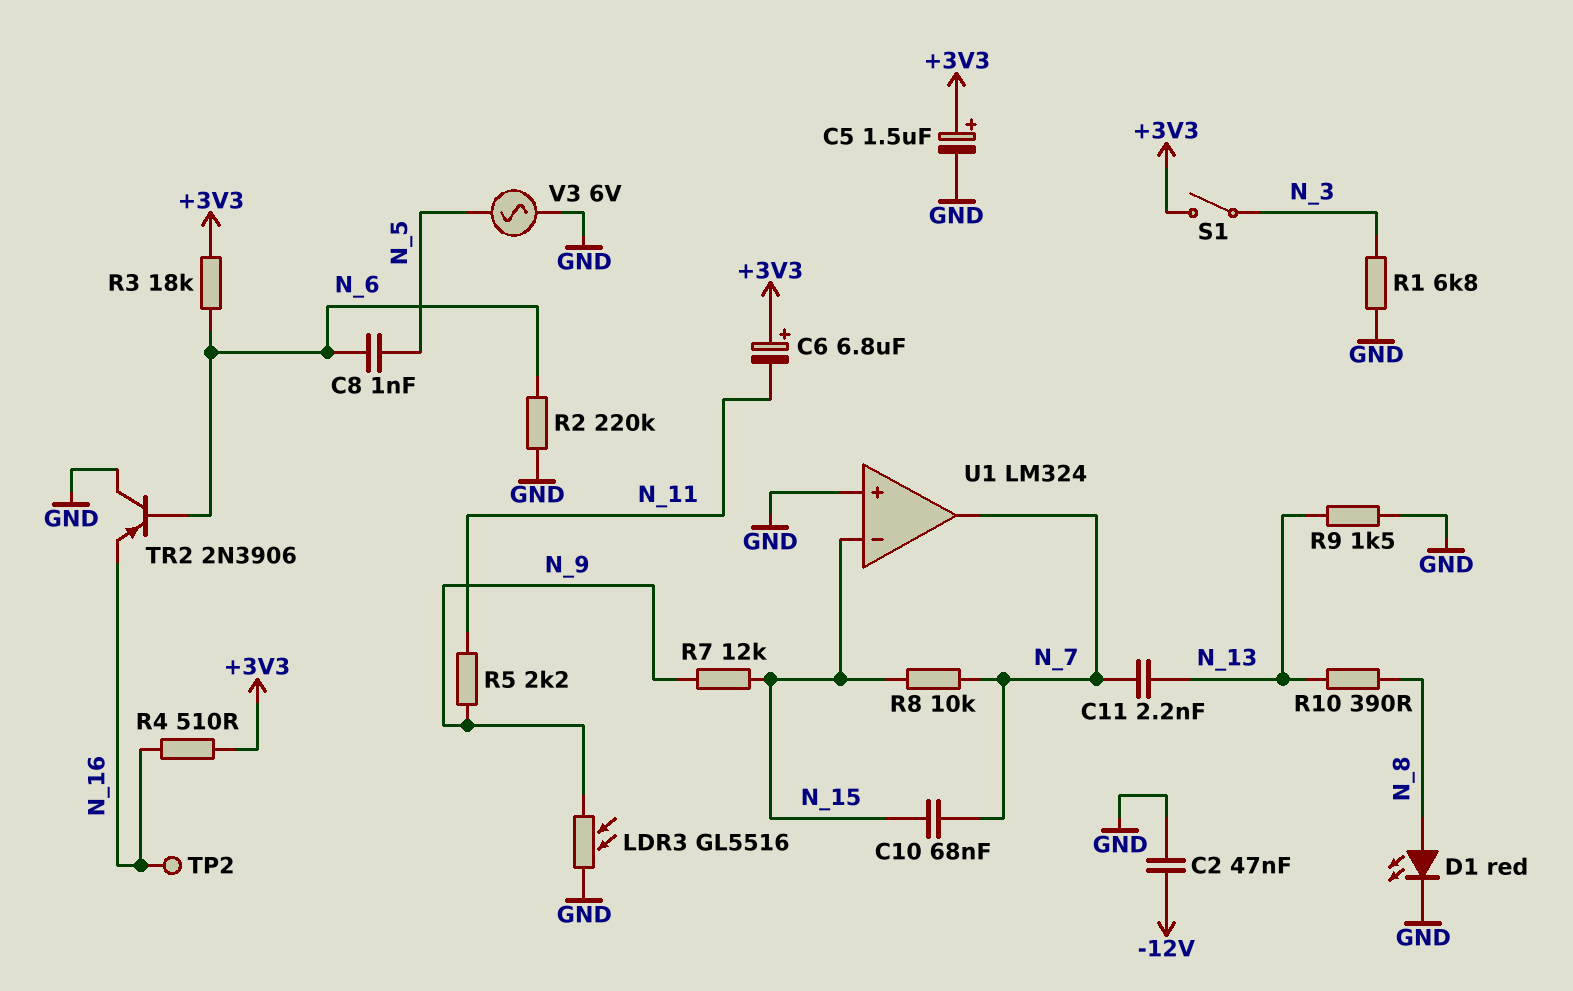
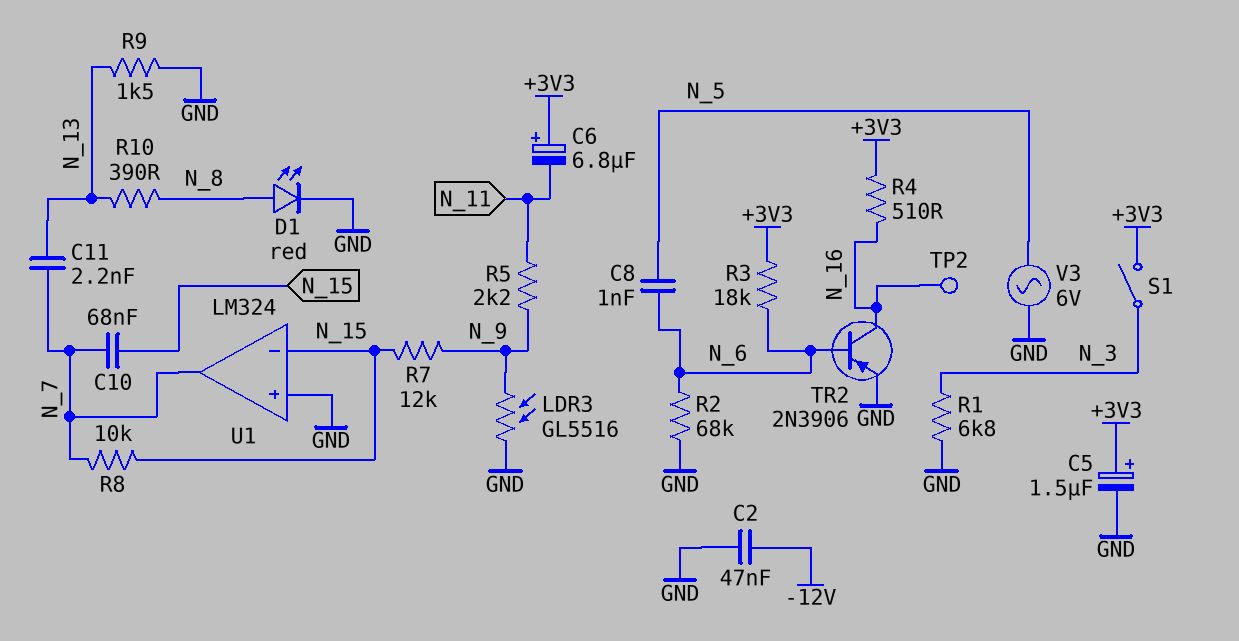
R2: 220k (GND, N_6) -> 68k (GND, N_6)
TR2: PNP 2N3906 (B N_6, C GND, E N_16) -> PNP 2N3906 (B N_6, C N_16, E GND)

